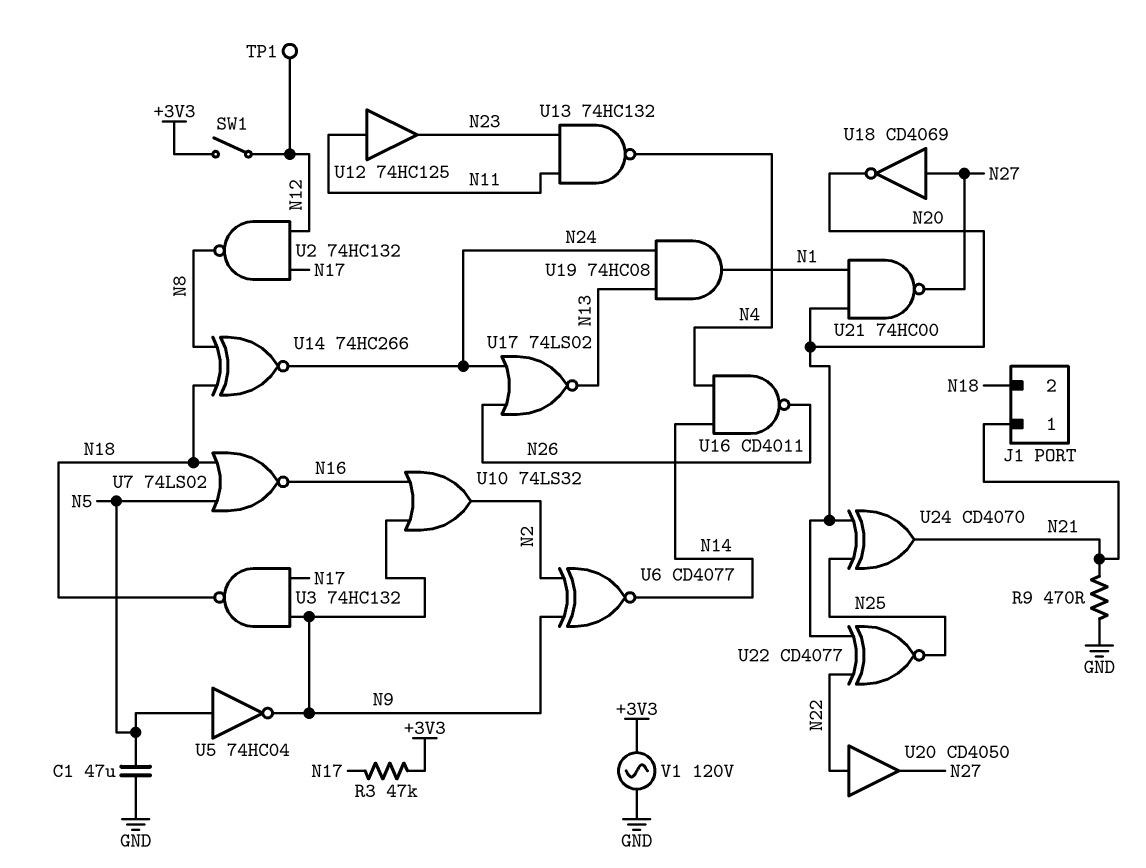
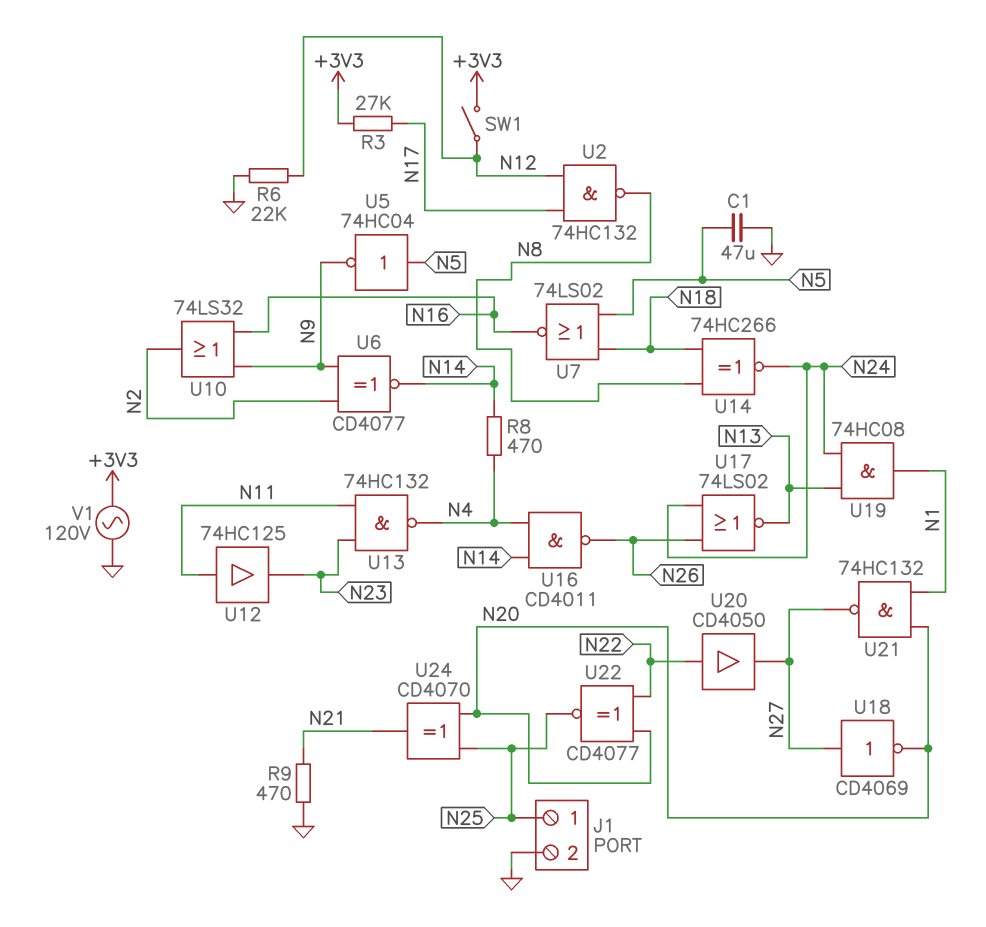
J1 pin 1: N21 -> N25
J1 pin 2: N18 -> GND
R3: 47k (+3V3, N17) -> 27k (+3V3, N17)
R6: none -> 22k (GND, N12)
R8: none -> 470 (N4, N14)
TP1: test point (N12) -> none
U3: NAND 74HC132 (in N9, in N17, out N18) -> none
U21: NAND 74HC00 (in N1, in N20, out N27) -> NAND 74HC132 (in N1, in N20, out N27)

